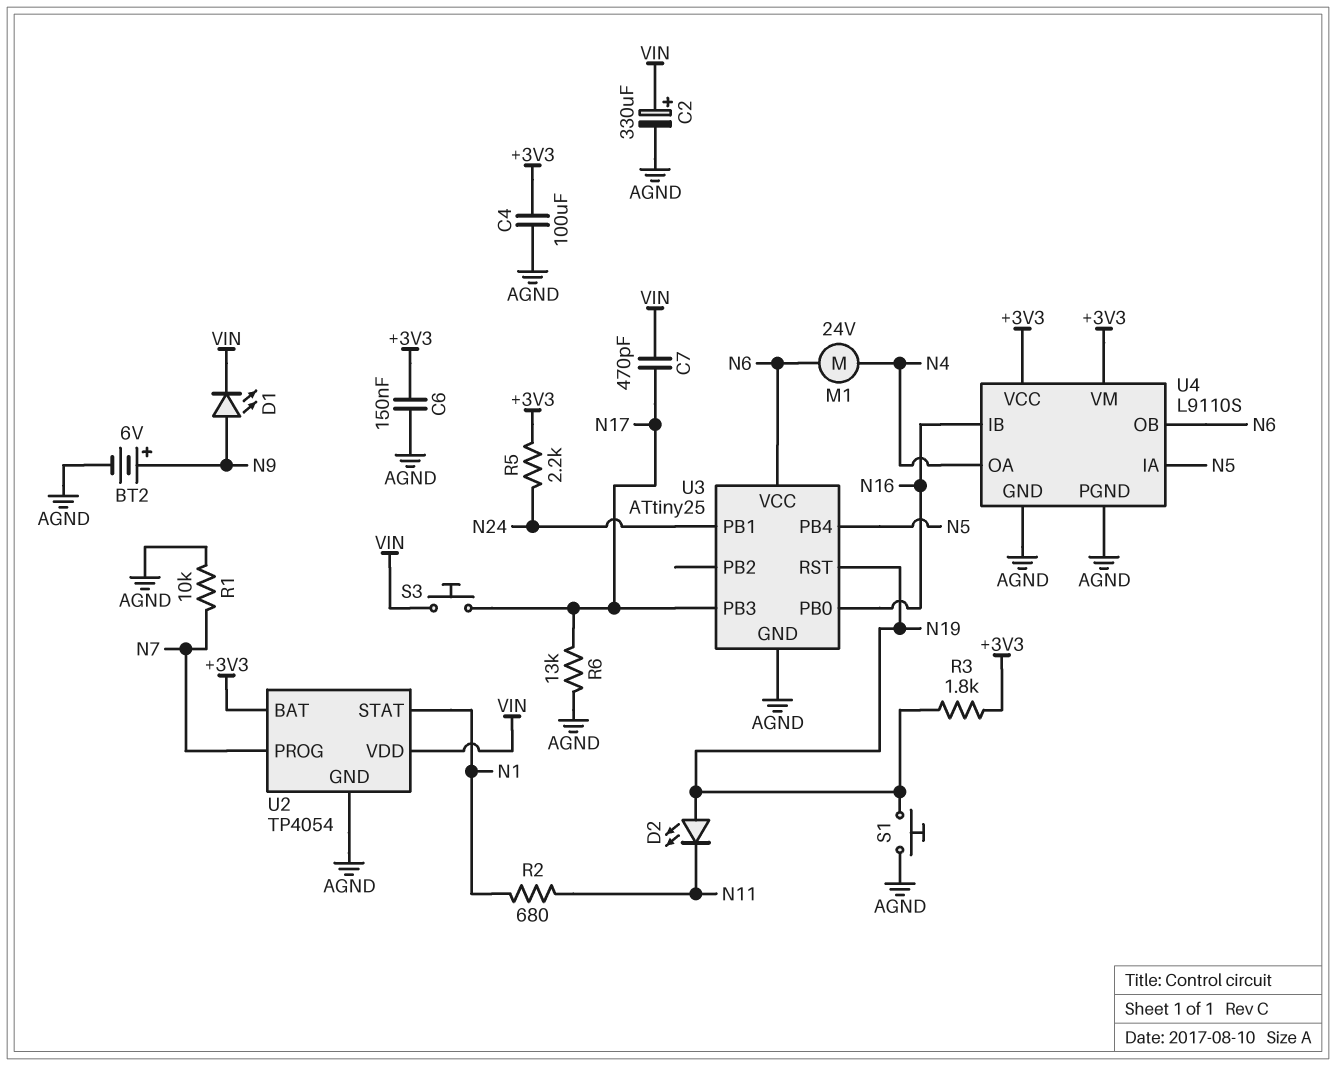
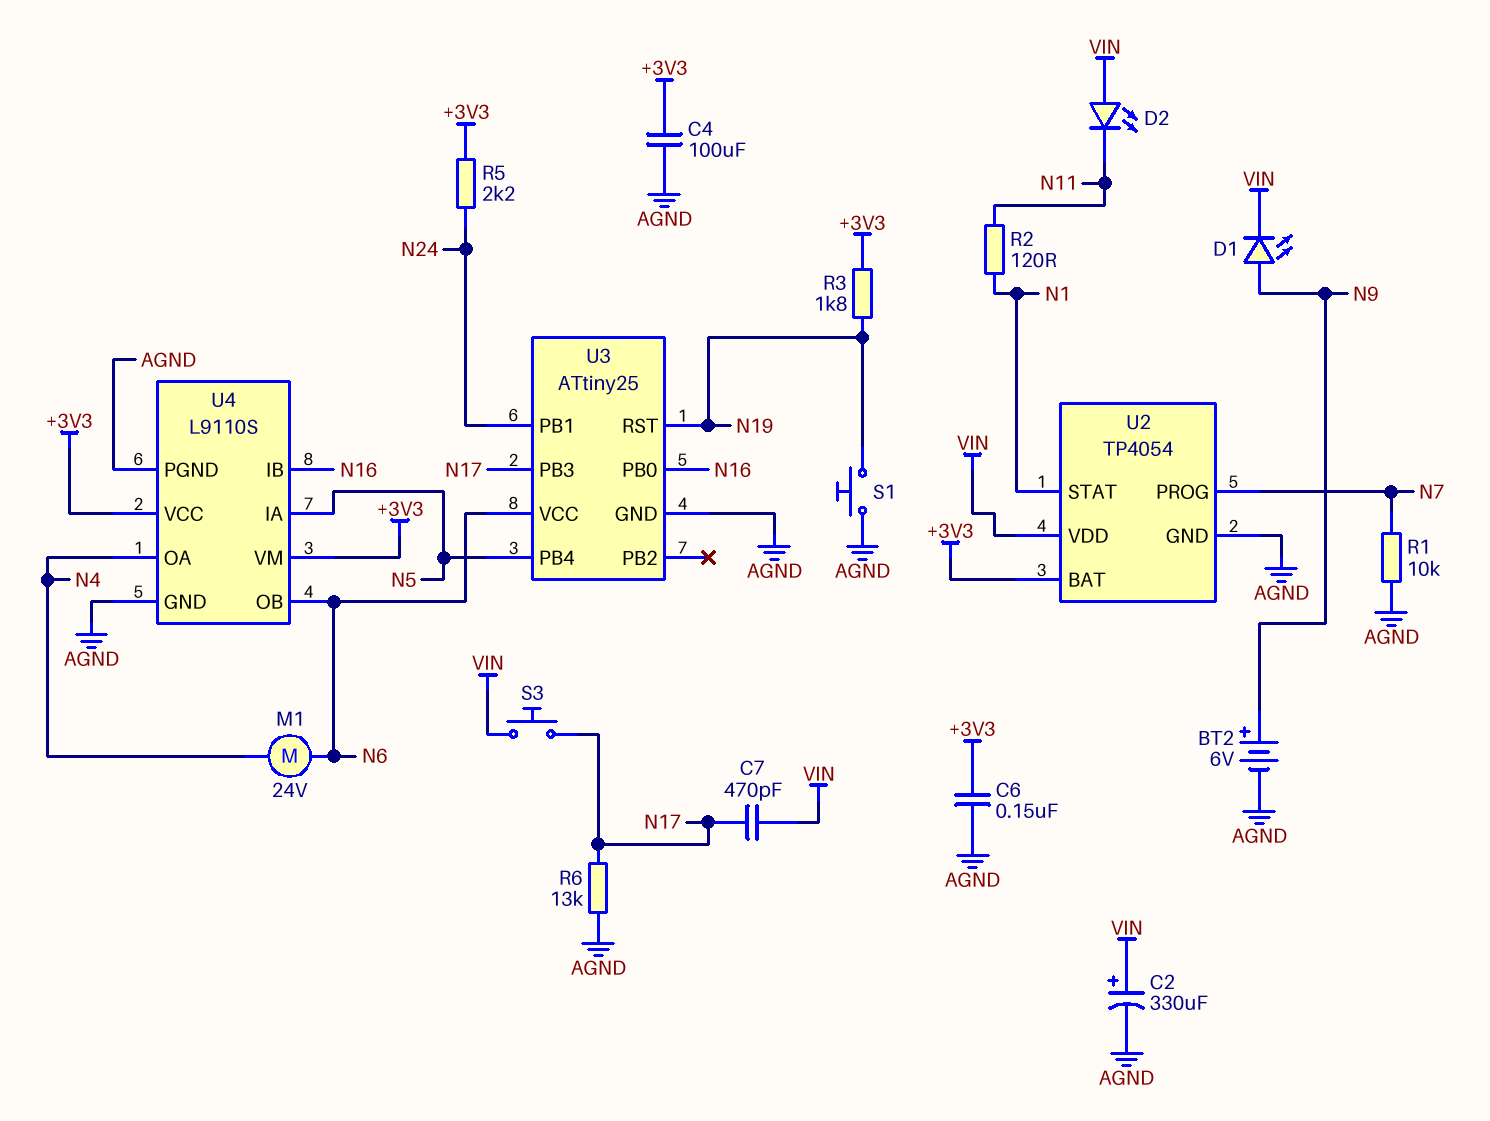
D2: LED (A N19, K N11) -> LED (A VIN, K N11)
R2: 680 (N1, N11) -> 120 (N1, N11)

